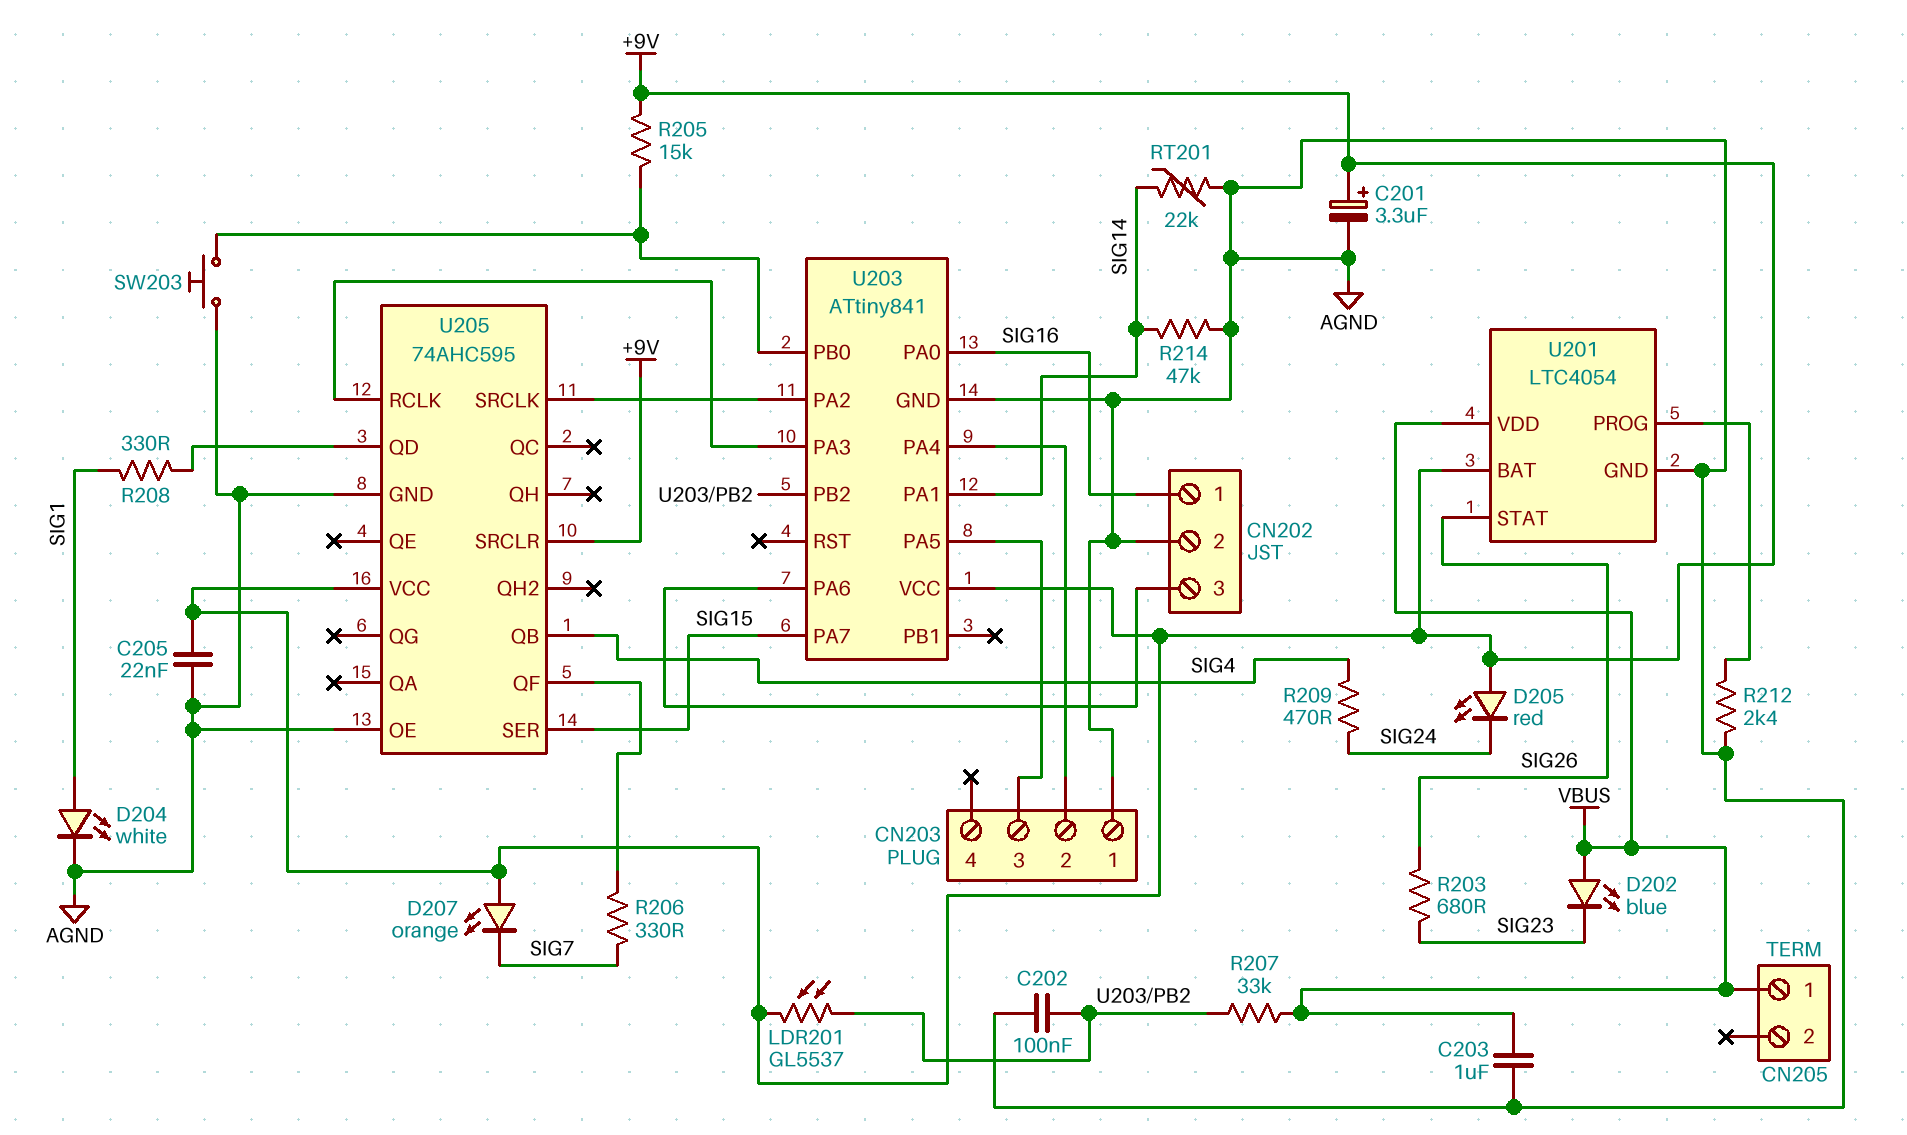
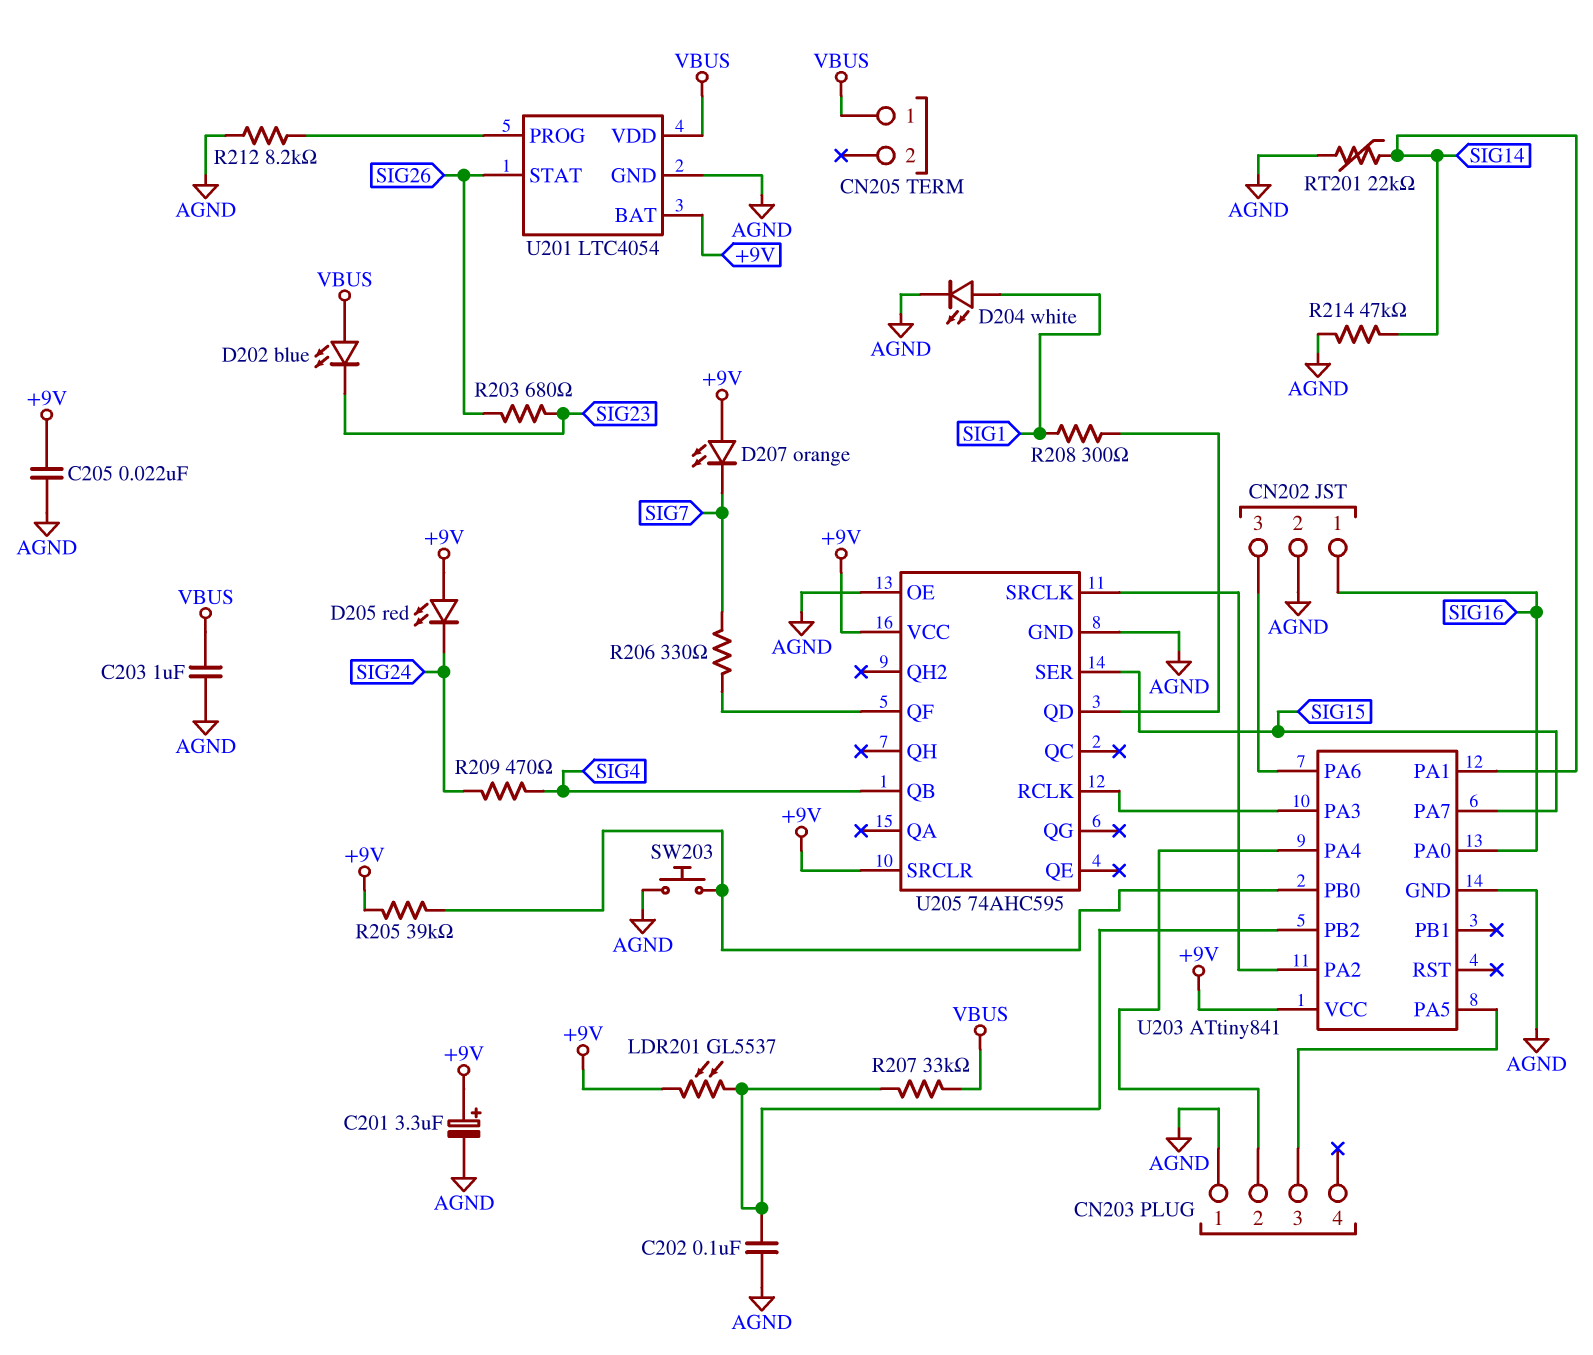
R205: 15k (+9V, U203/PB0) -> 39k (+9V, U203/PB0)
R208: 330 (SIG1, U205/QD) -> 300 (SIG1, U205/QD)
R212: 2.4k (AGND, U201/PROG) -> 8.2k (AGND, U201/PROG)

